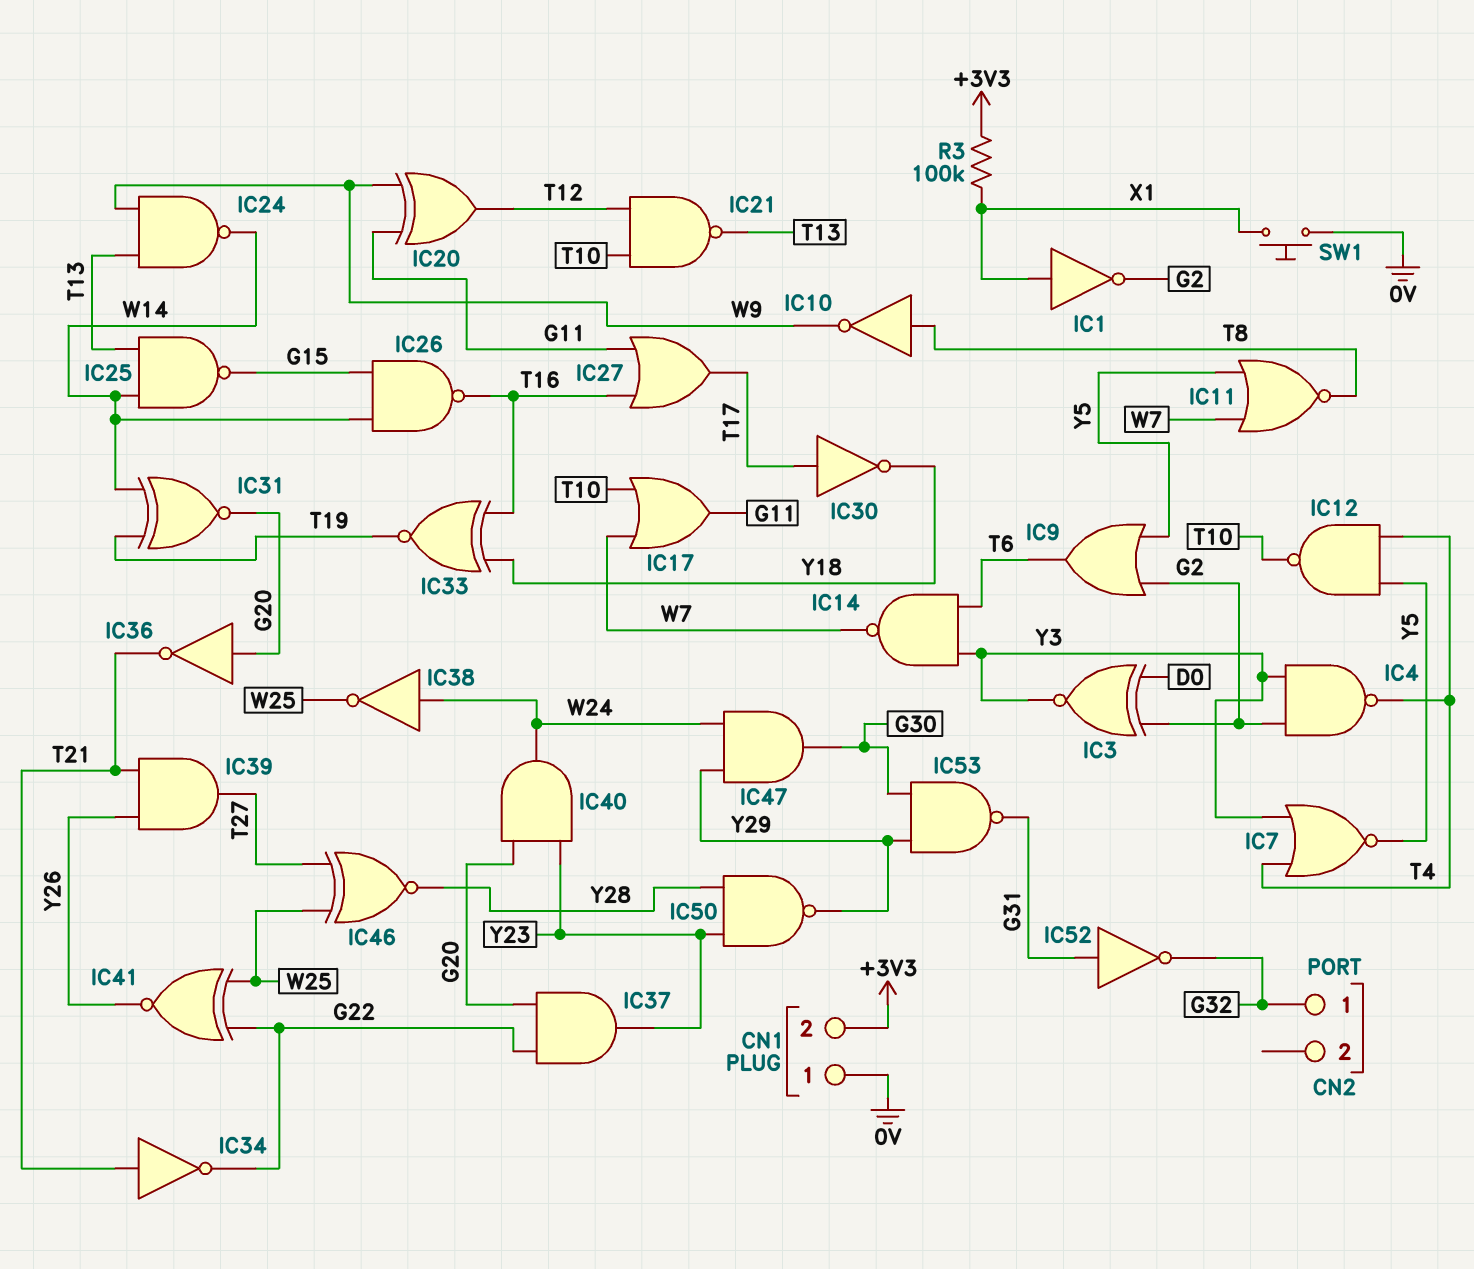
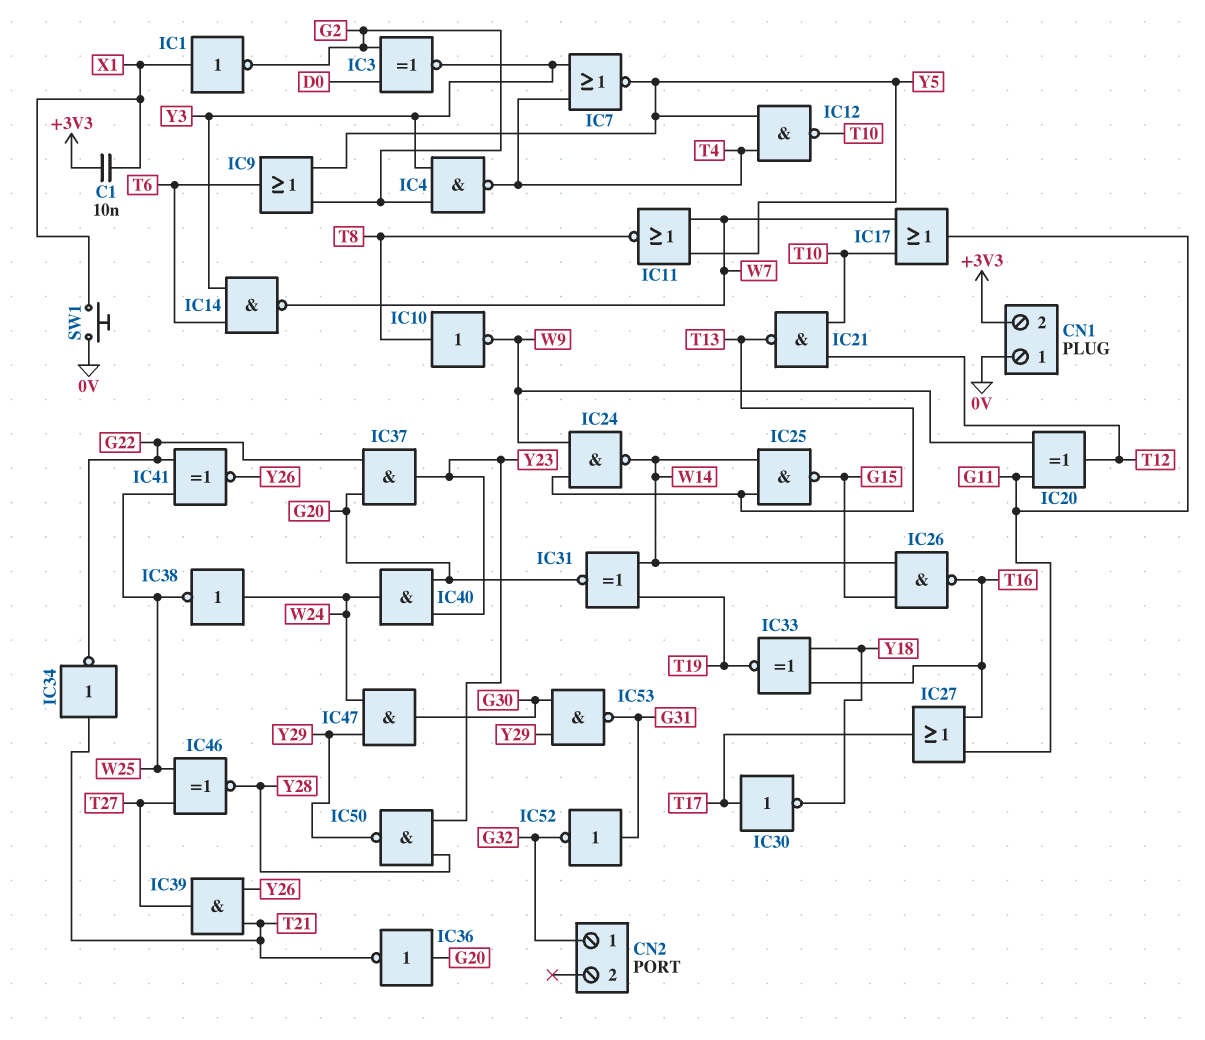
C1: none -> 10nF (+3V3, X1)
R3: 100k (+3V3, X1) -> none

